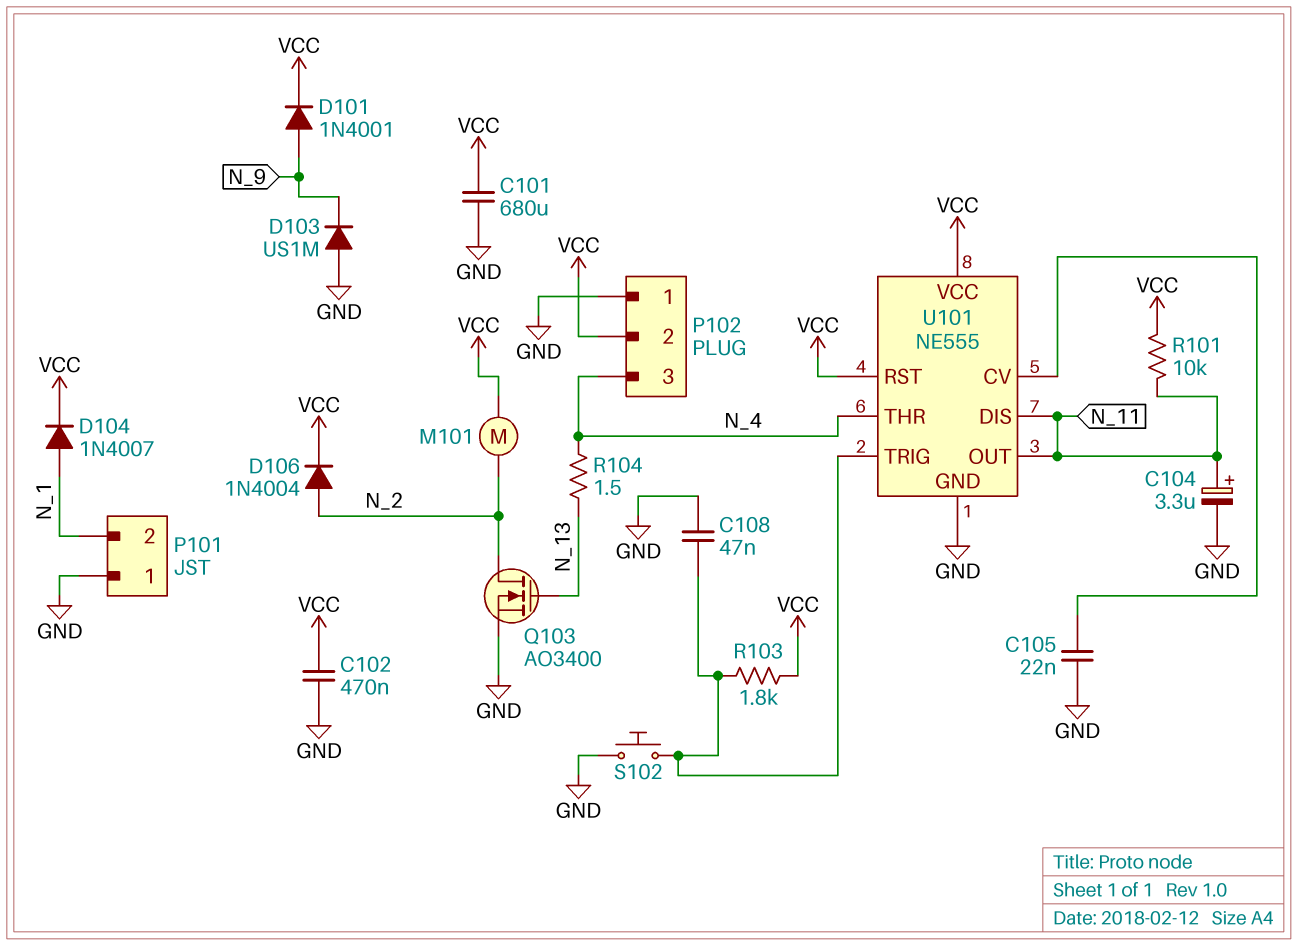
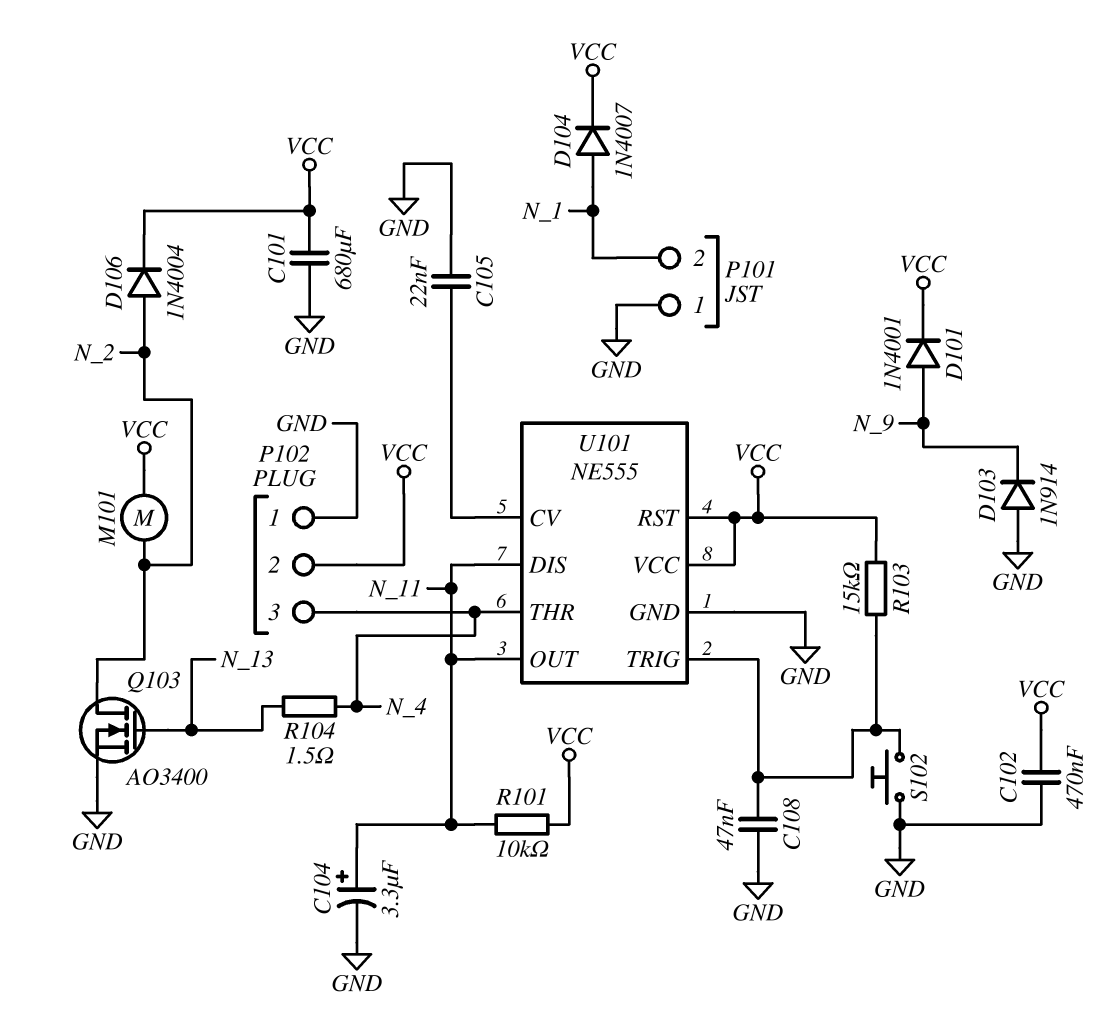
D103: diode US1M (A GND, K N_9) -> diode 1N914 (A GND, K N_9)
R103: 1.8k (U101/TRIG, VCC) -> 15k (U101/TRIG, VCC)

